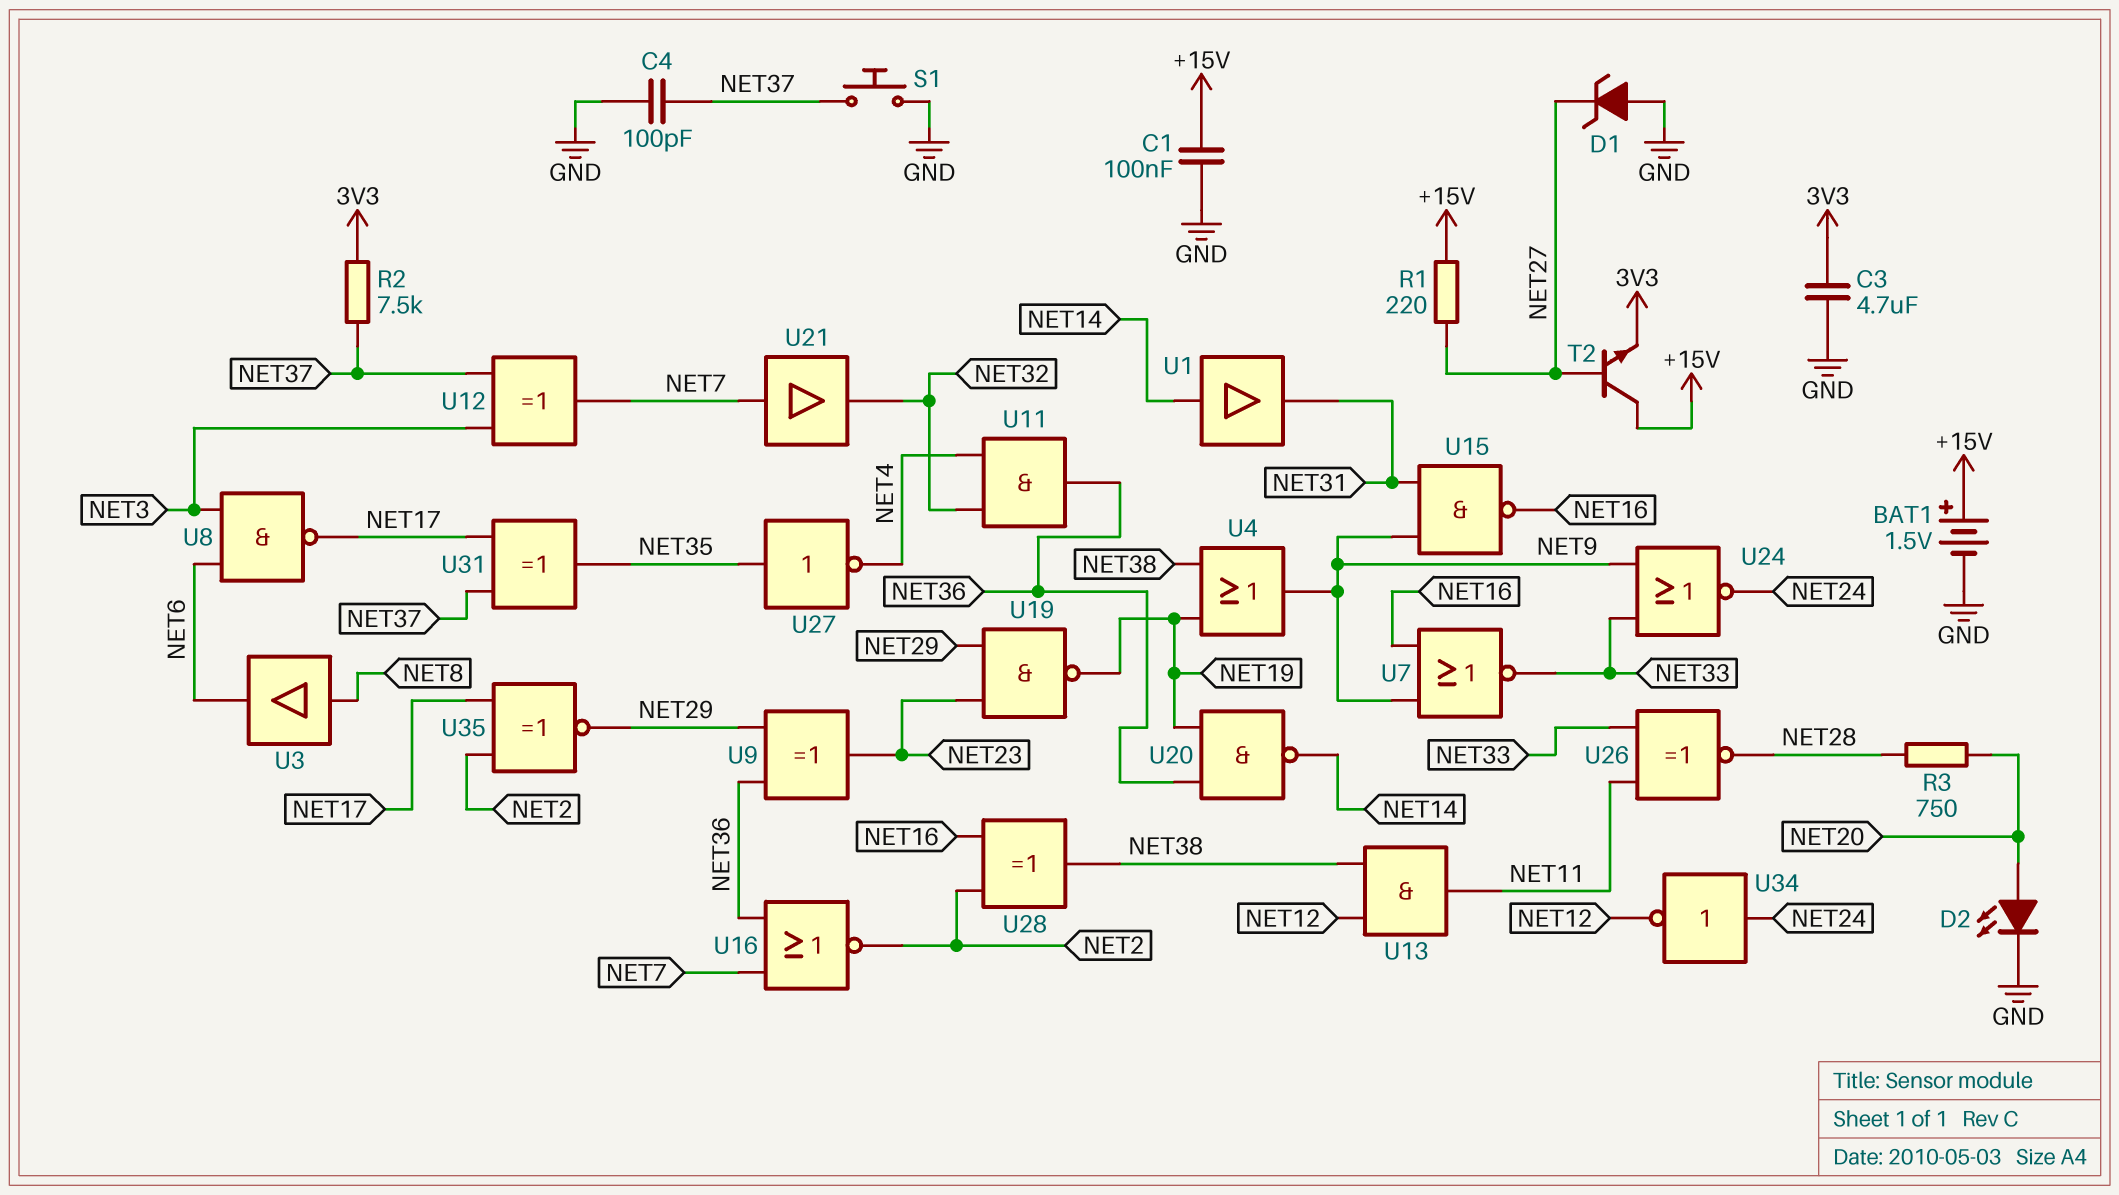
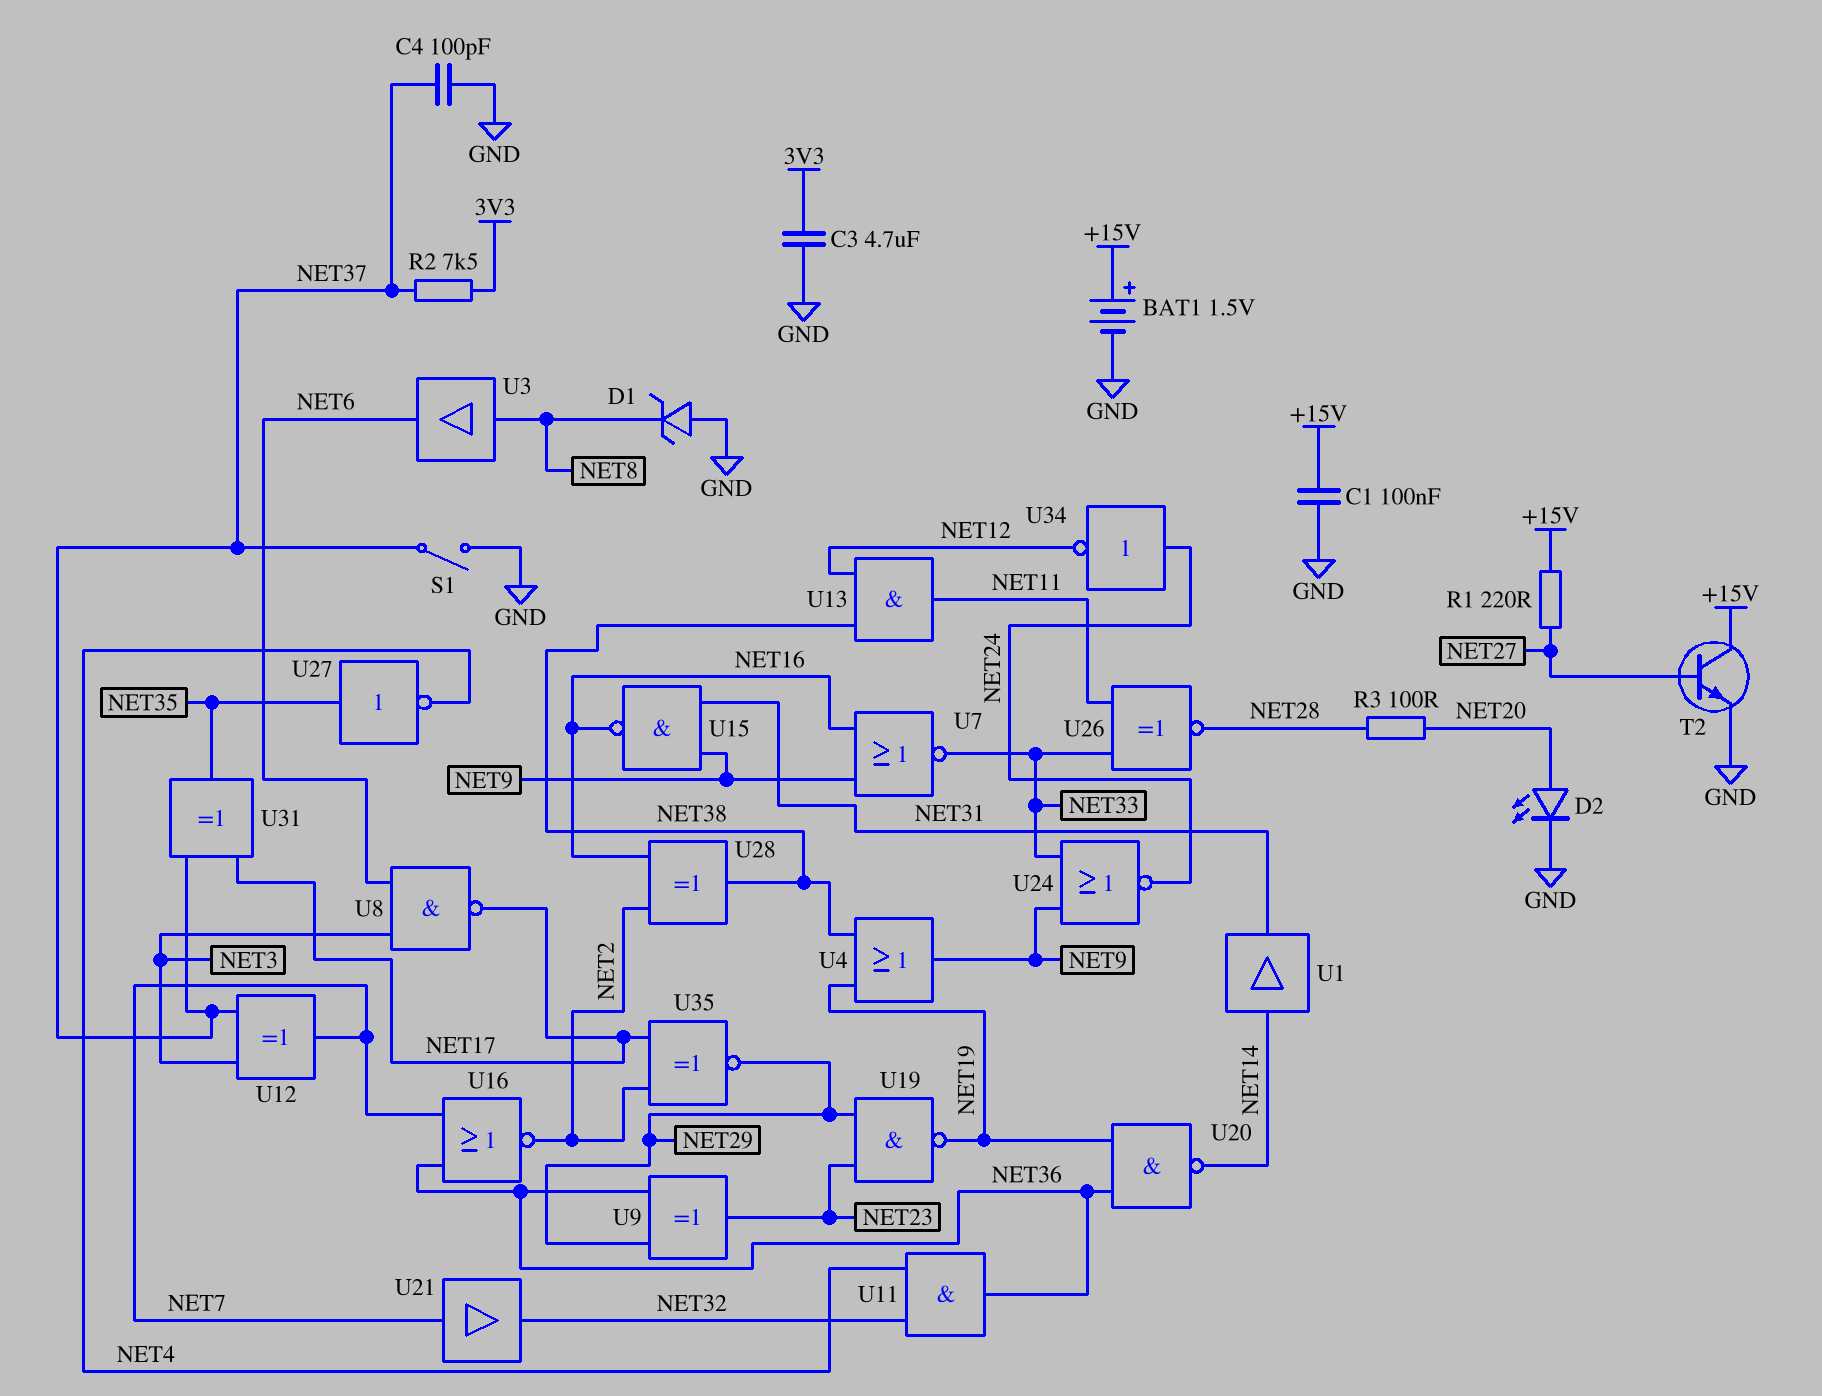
D1: zener (A GND, K NET27) -> zener (A GND, K NET8)
R3: 750 (NET20, NET28) -> 100 (NET20, NET28)
S1: button (GND, NET37) -> switch (GND, NET37)
T2: NPN (B NET27, C +15V, E 3V3) -> NPN (B NET27, C +15V, E GND)

